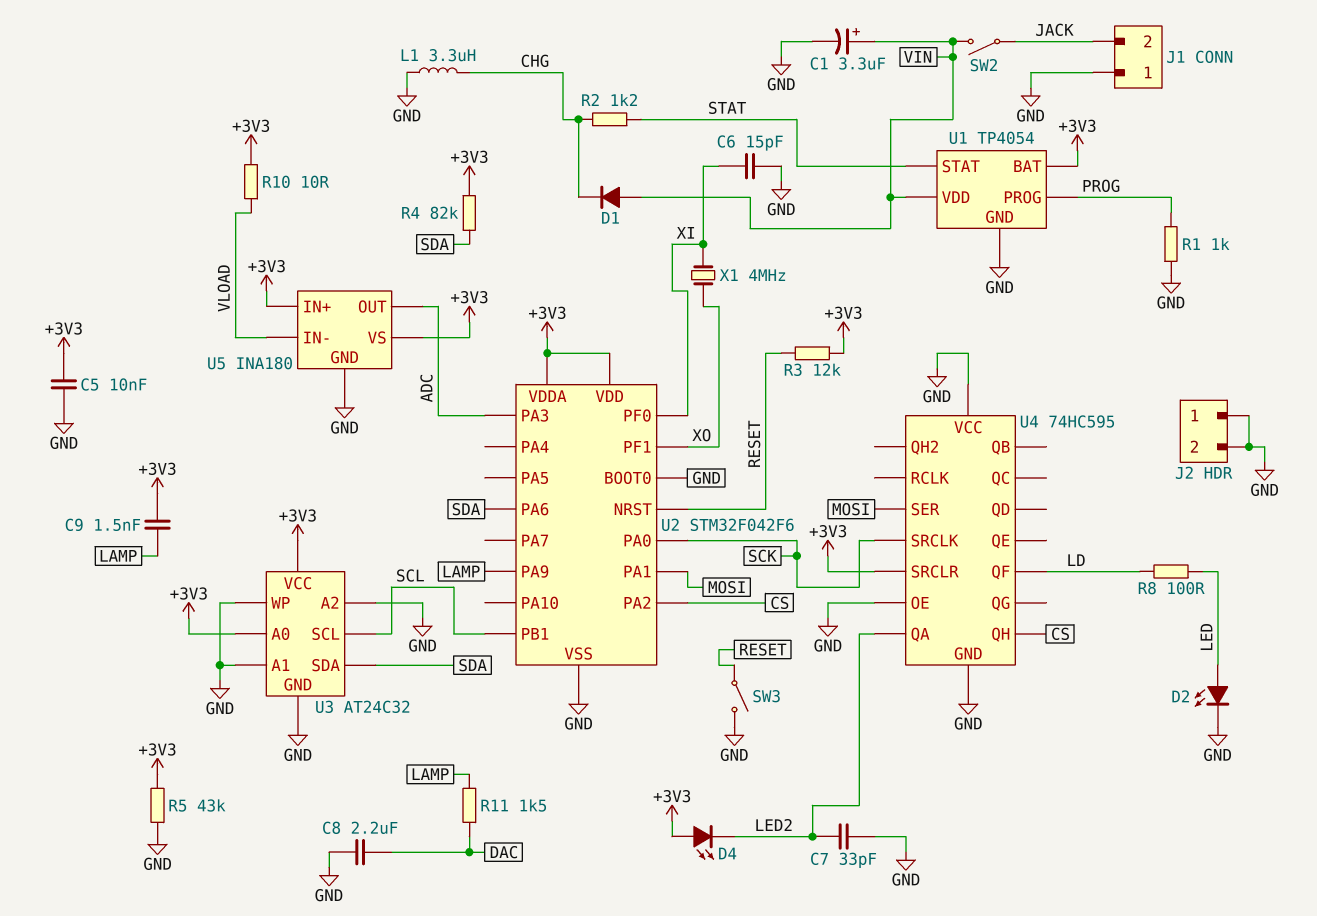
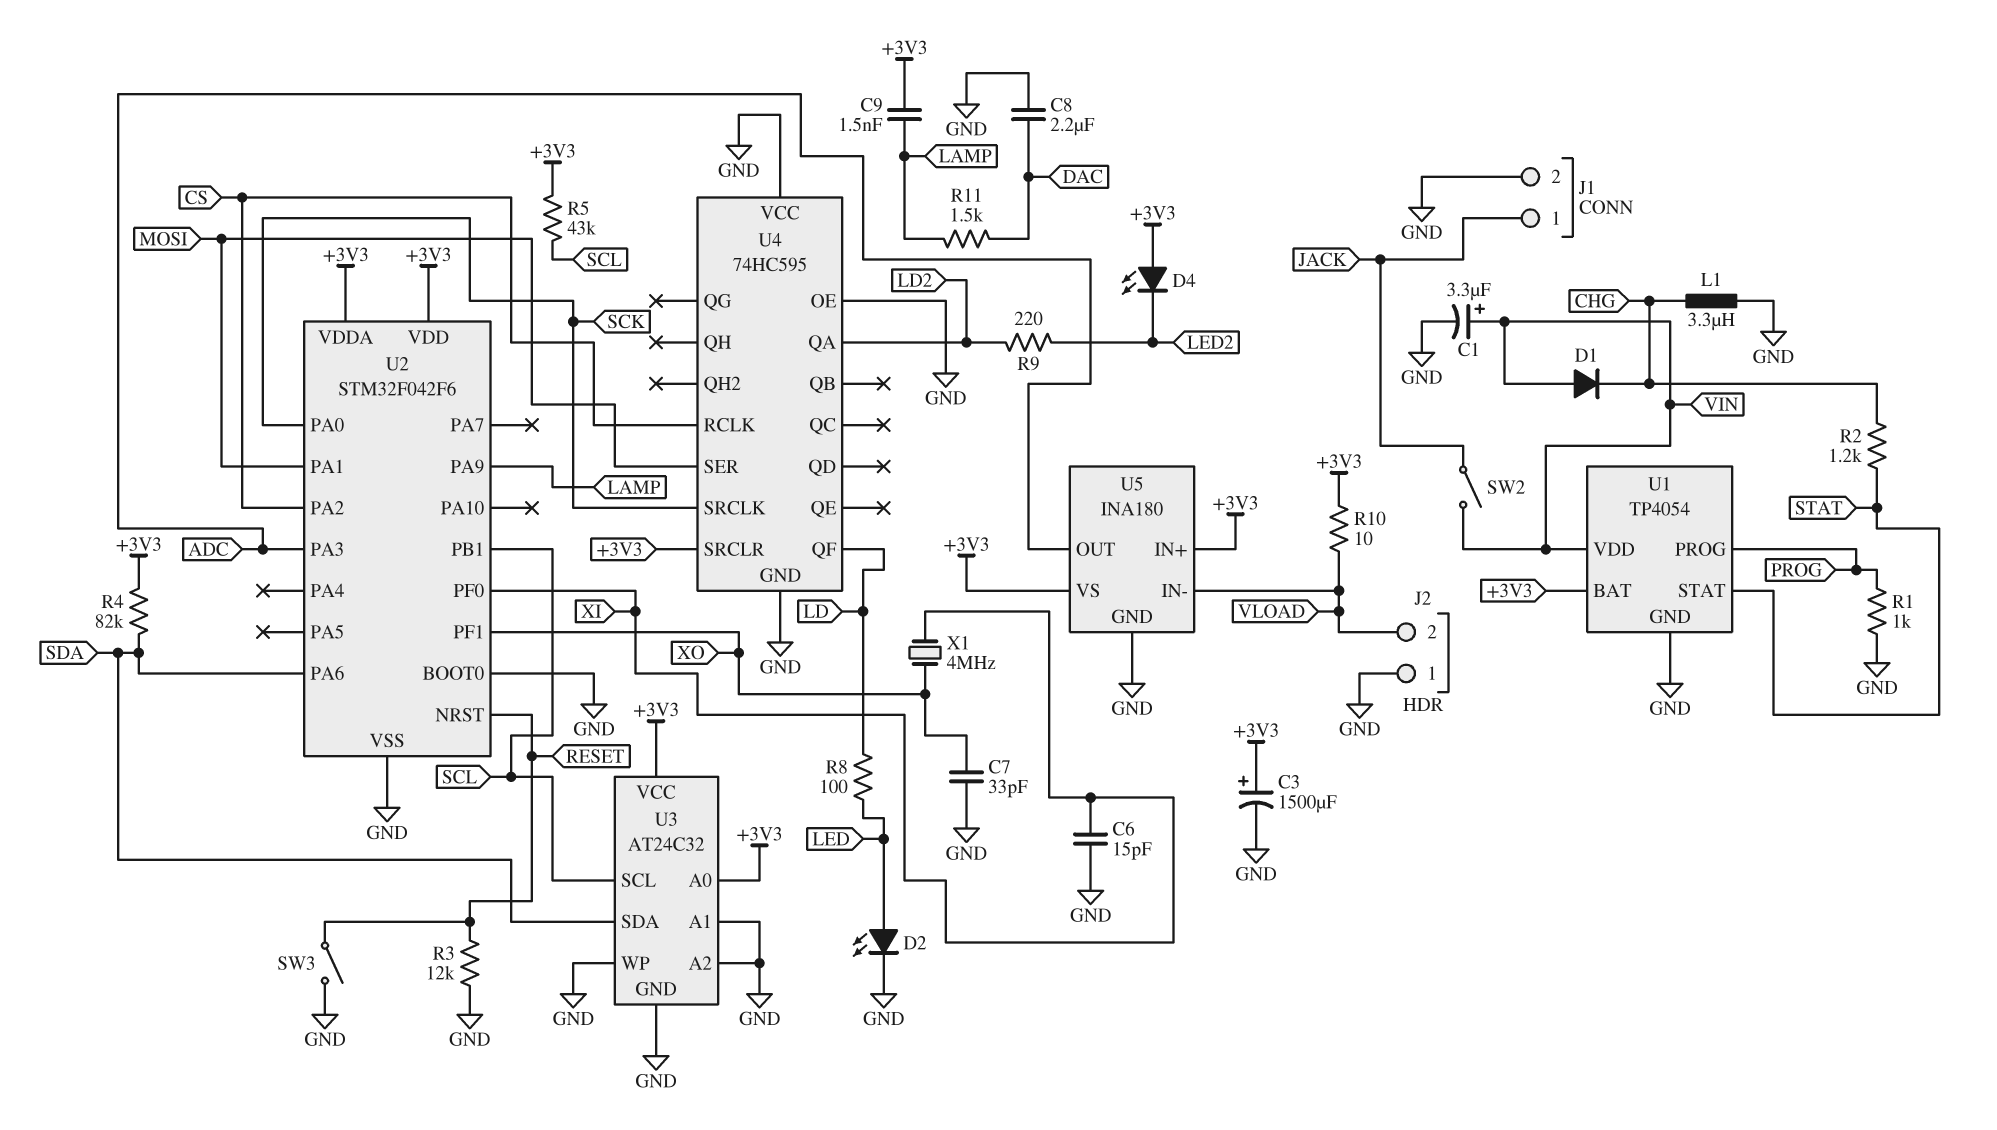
C3: none -> 1500uF (plus +3V3, minus GND)
C5: 10nF (+3V3, GND) -> none
C7: 33pF (GND, LED2) -> 33pF (GND, XO)
J1 pin 1: GND -> JACK
J1 pin 2: JACK -> GND
J2 pin 2: GND -> VLOAD
R3: 12k (+3V3, RESET) -> 12k (GND, RESET)
R5: 43k (+3V3, GND) -> 43k (+3V3, SCL)
R9: none -> 220 (LD2, LED2)
U4 pin QA: LED2 -> LD2
U4 pin QH: CS -> none
U4 pin RCLK: none -> CS

